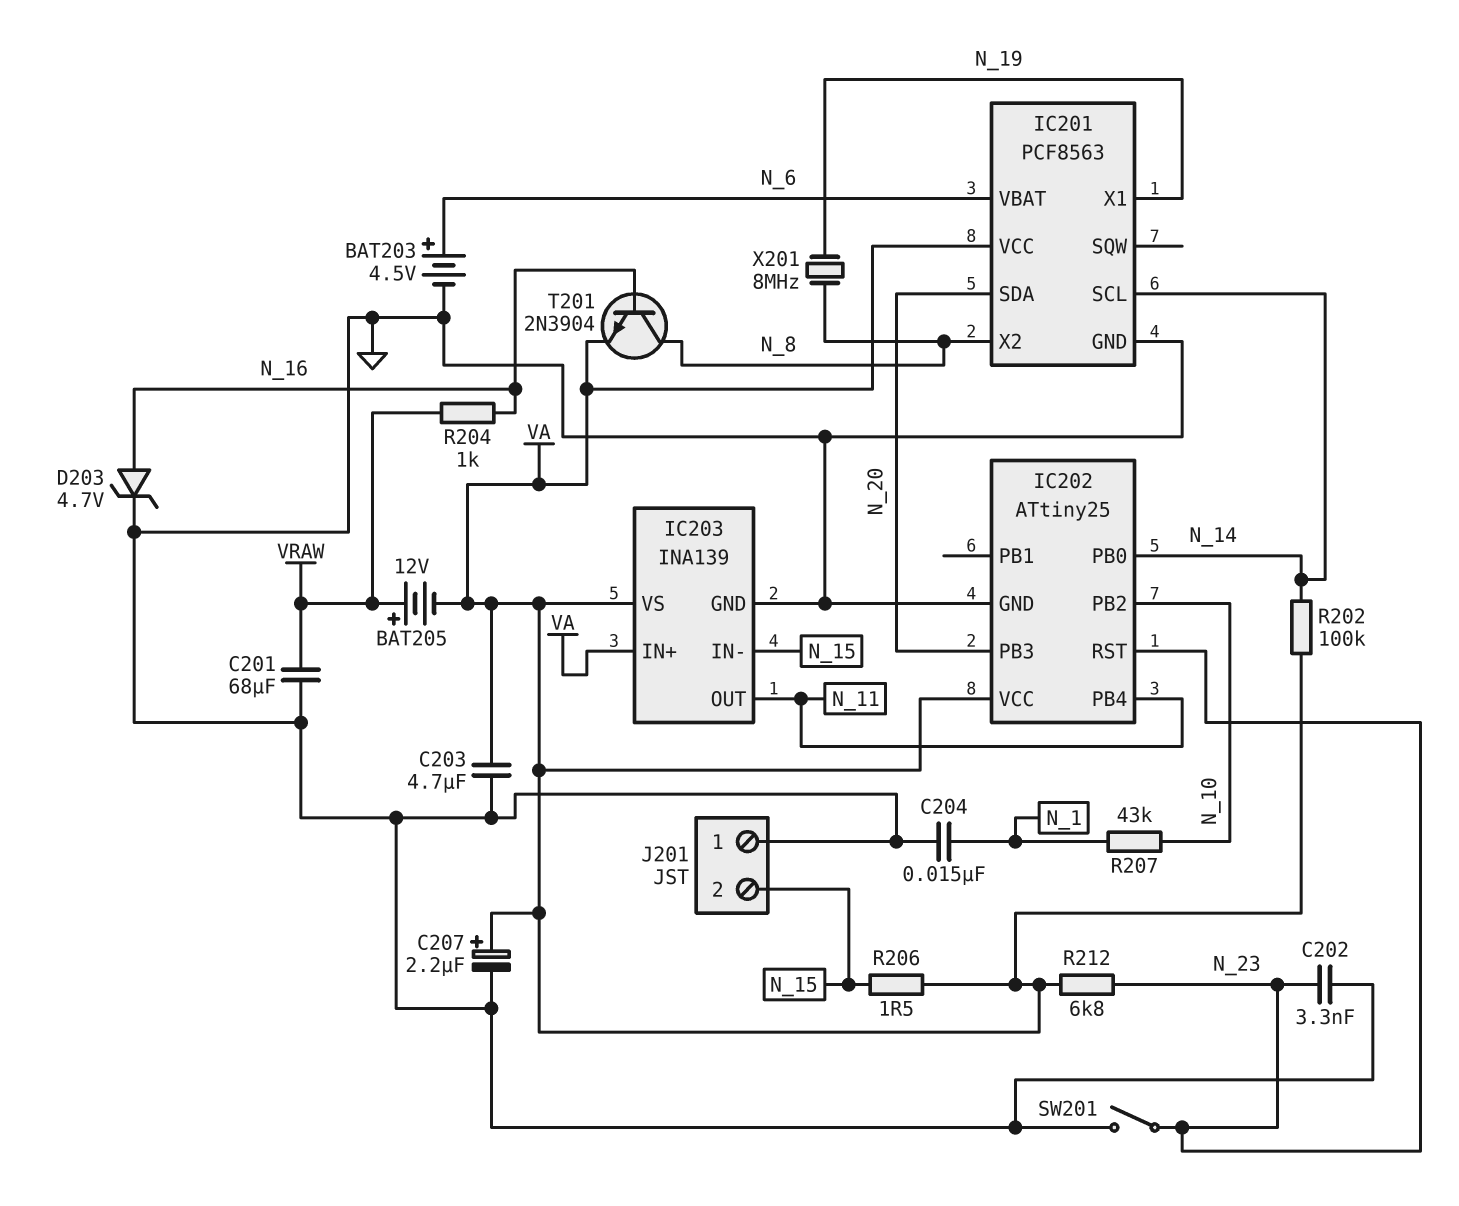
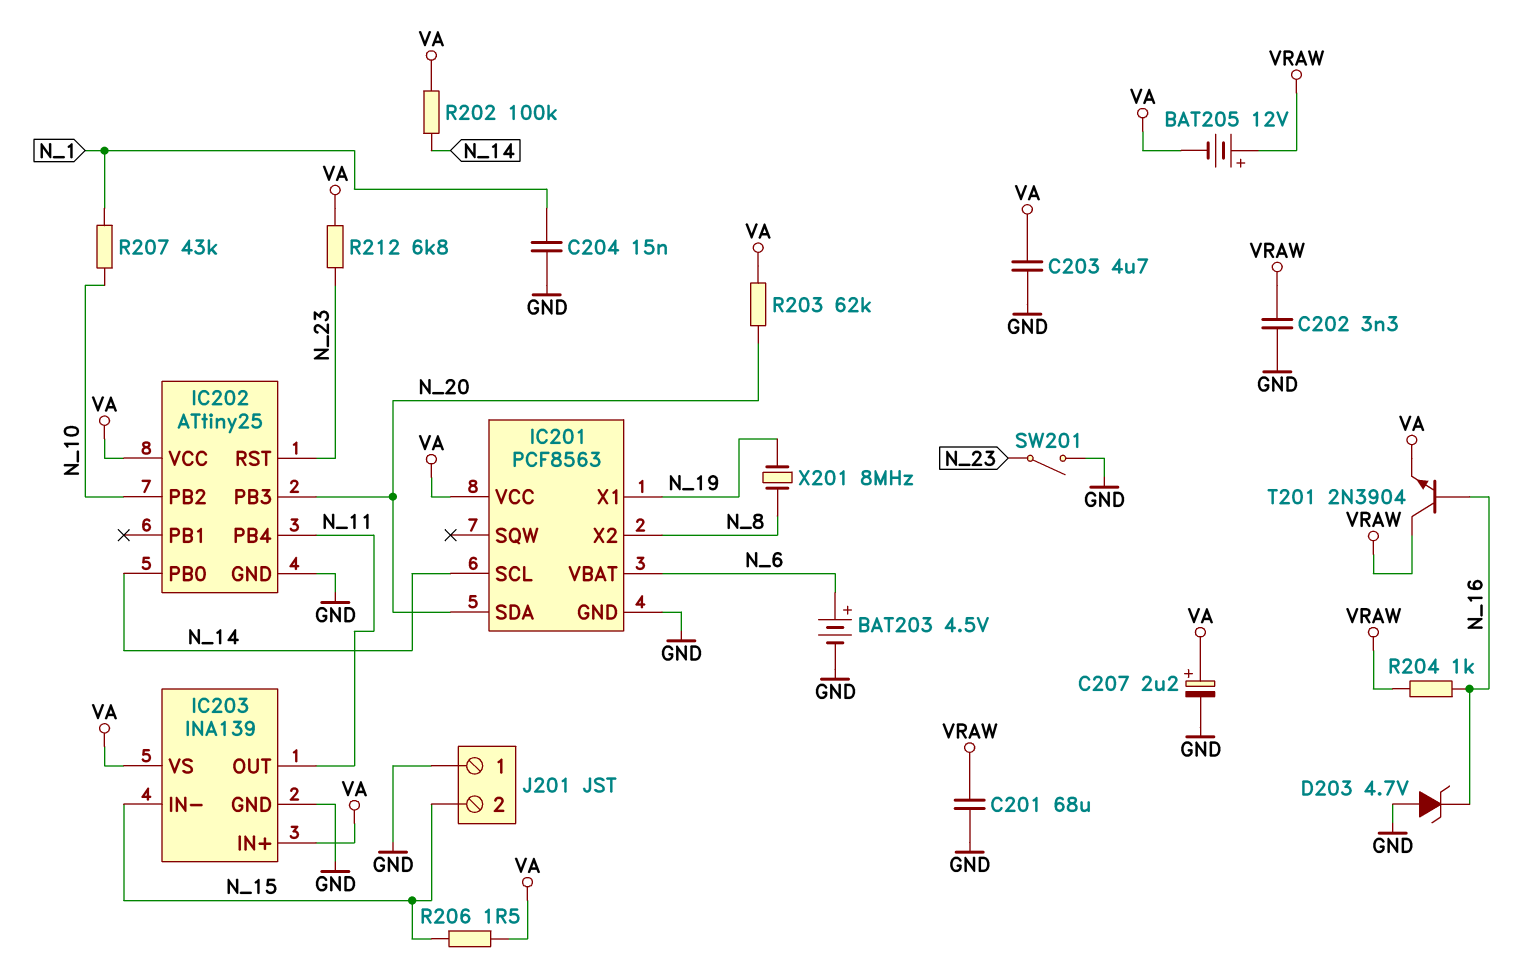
C202: 3.3nF (GND, N_23) -> 3.3nF (GND, VRAW)
D203: zener 4.7V (A N_16, K GND) -> zener 4.7V (A GND, K N_16)
R203: none -> 62k (N_20, VA)
T201: NPN 2N3904 (B N_16, C N_8, E VA) -> NPN 2N3904 (B N_16, C VRAW, E VA)

